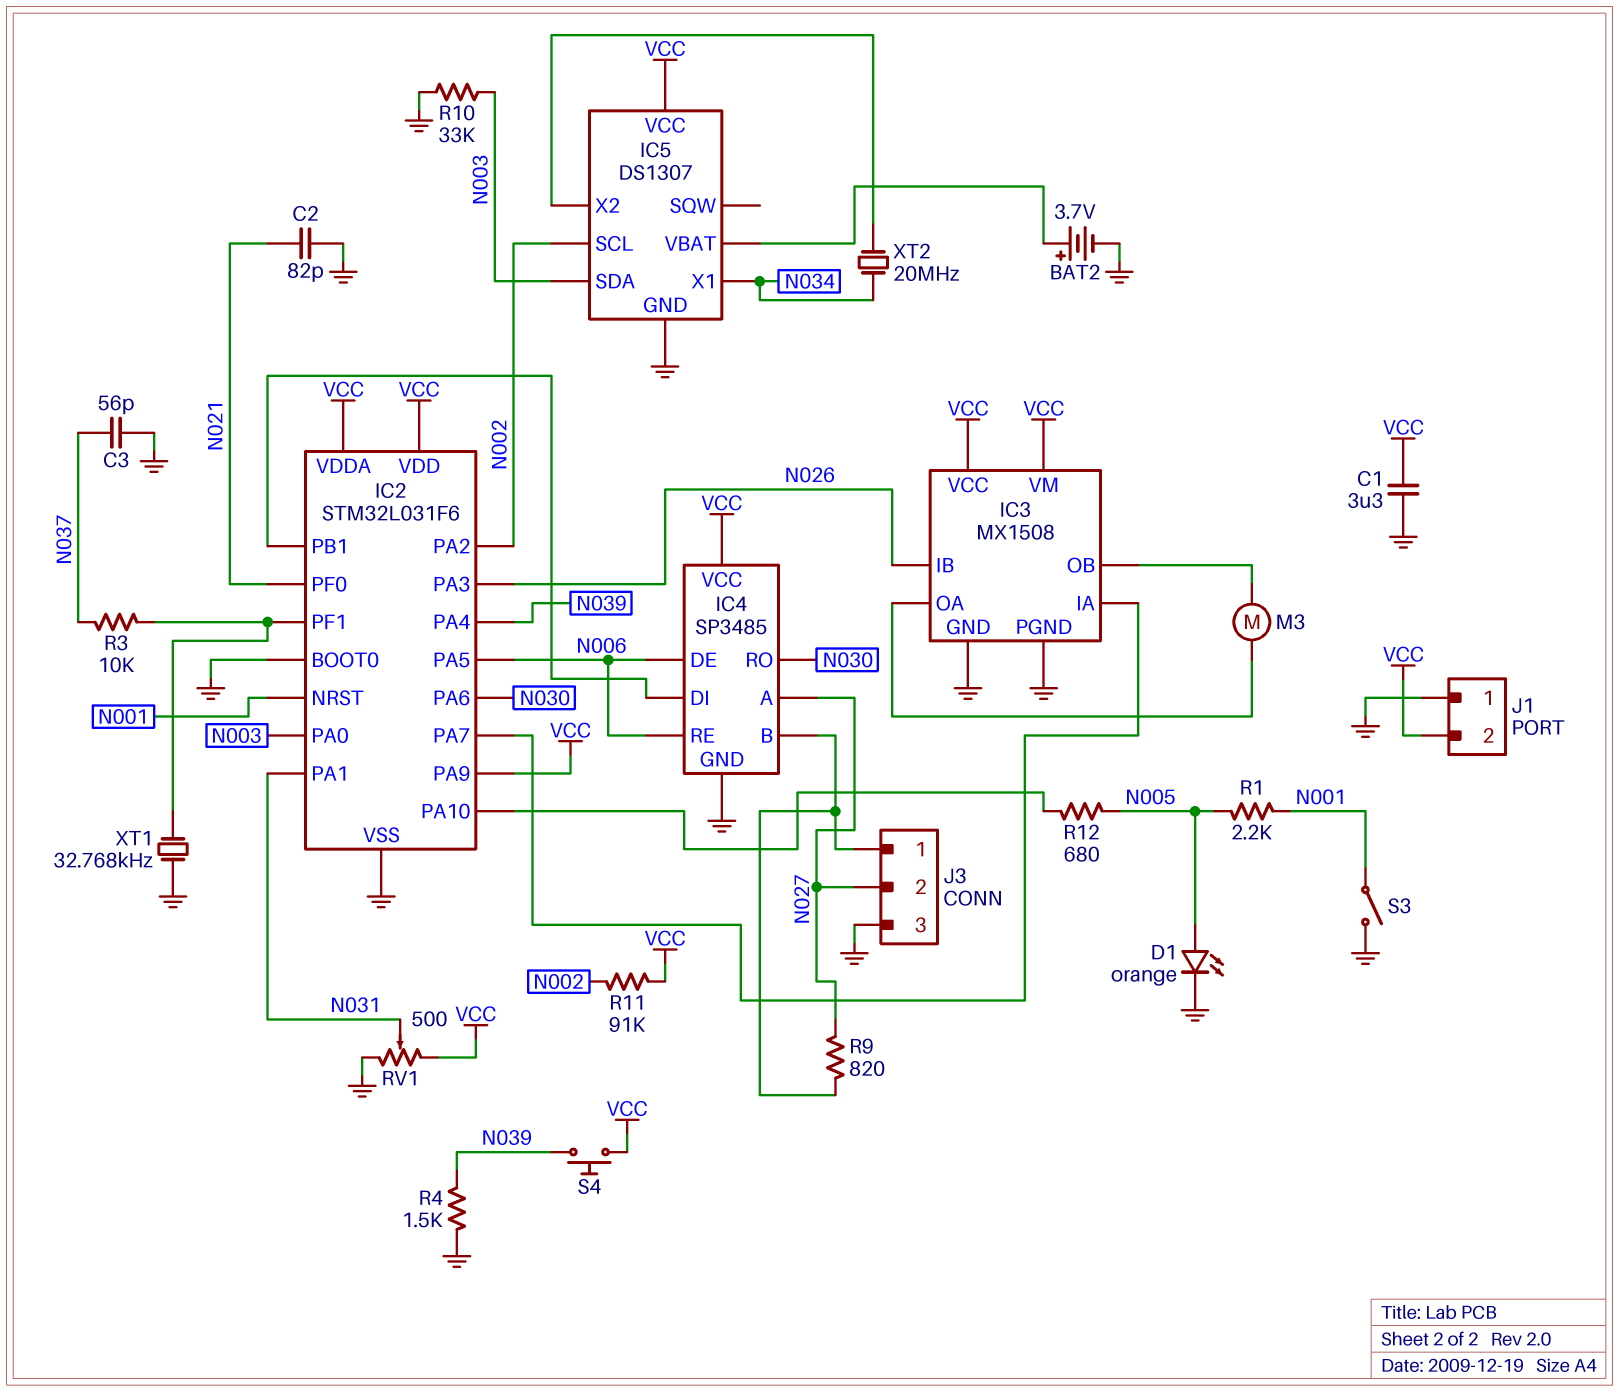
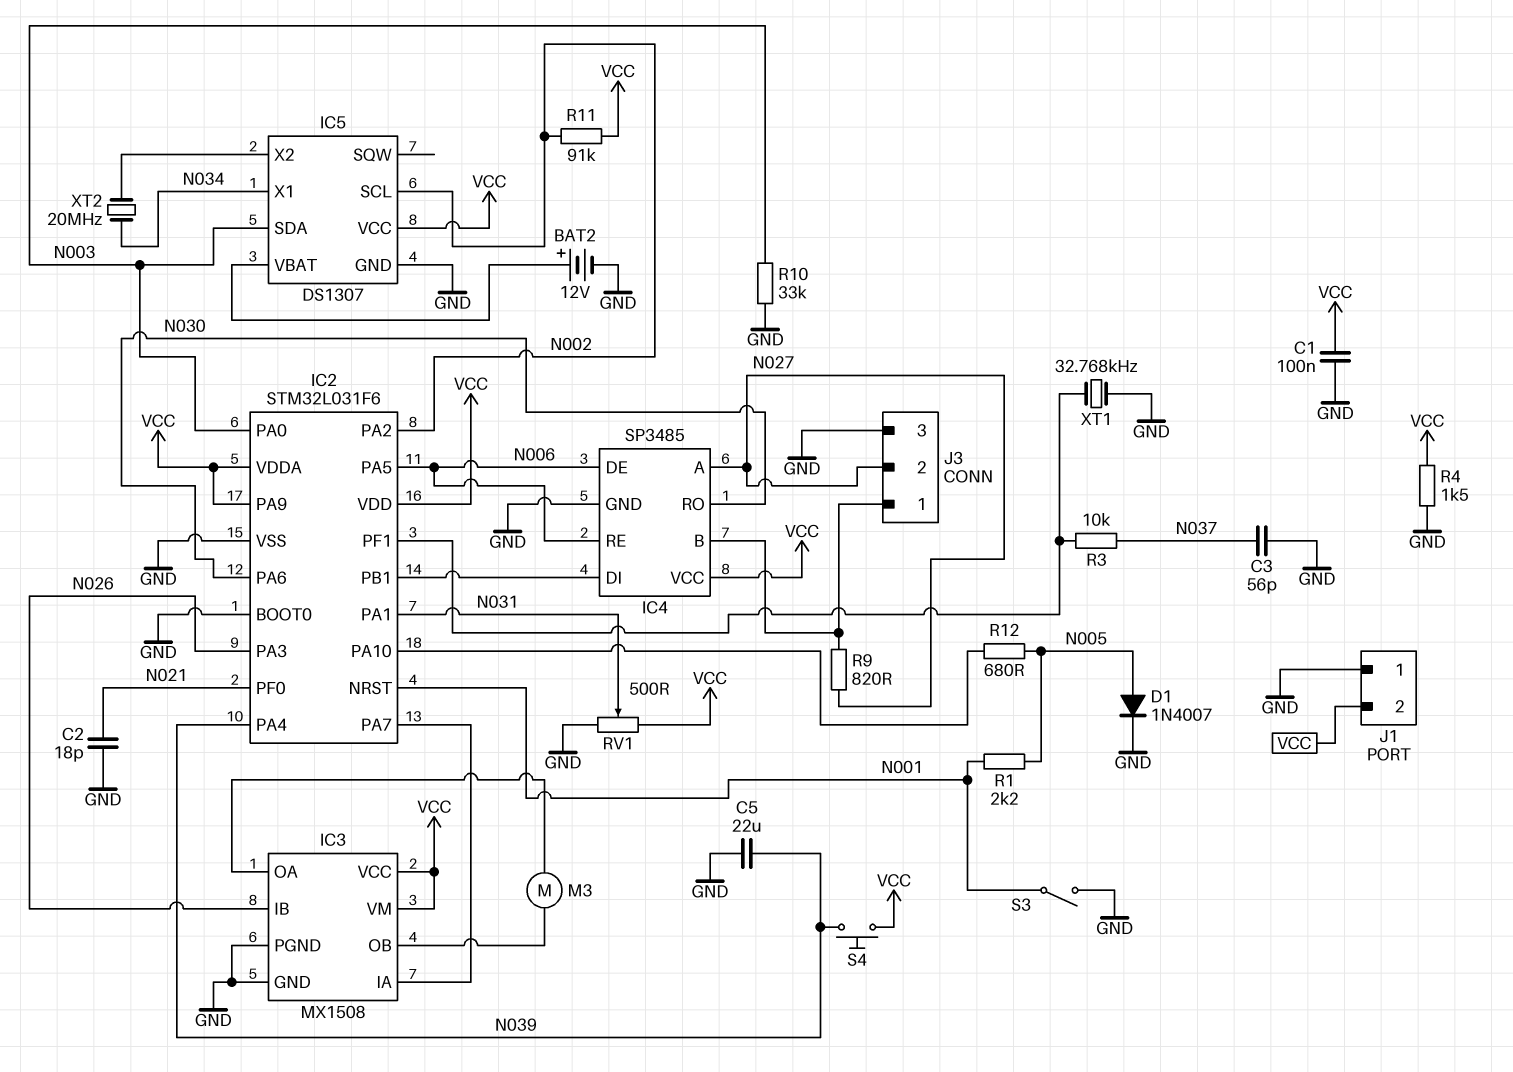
BAT2: 3.7V (plus IC5/VBAT, minus GND) -> 12V (plus IC5/VBAT, minus GND)
C1: 3.3uF (GND, VCC) -> 100nF (GND, VCC)
C2: 82pF (GND, N021) -> 18pF (GND, N021)
C5: none -> 22uF (GND, N039)
D1: LED orange (A N005, K GND) -> diode 1N4007 (A N005, K GND)
R4: 1.5k (GND, N039) -> 1.5k (GND, VCC)

